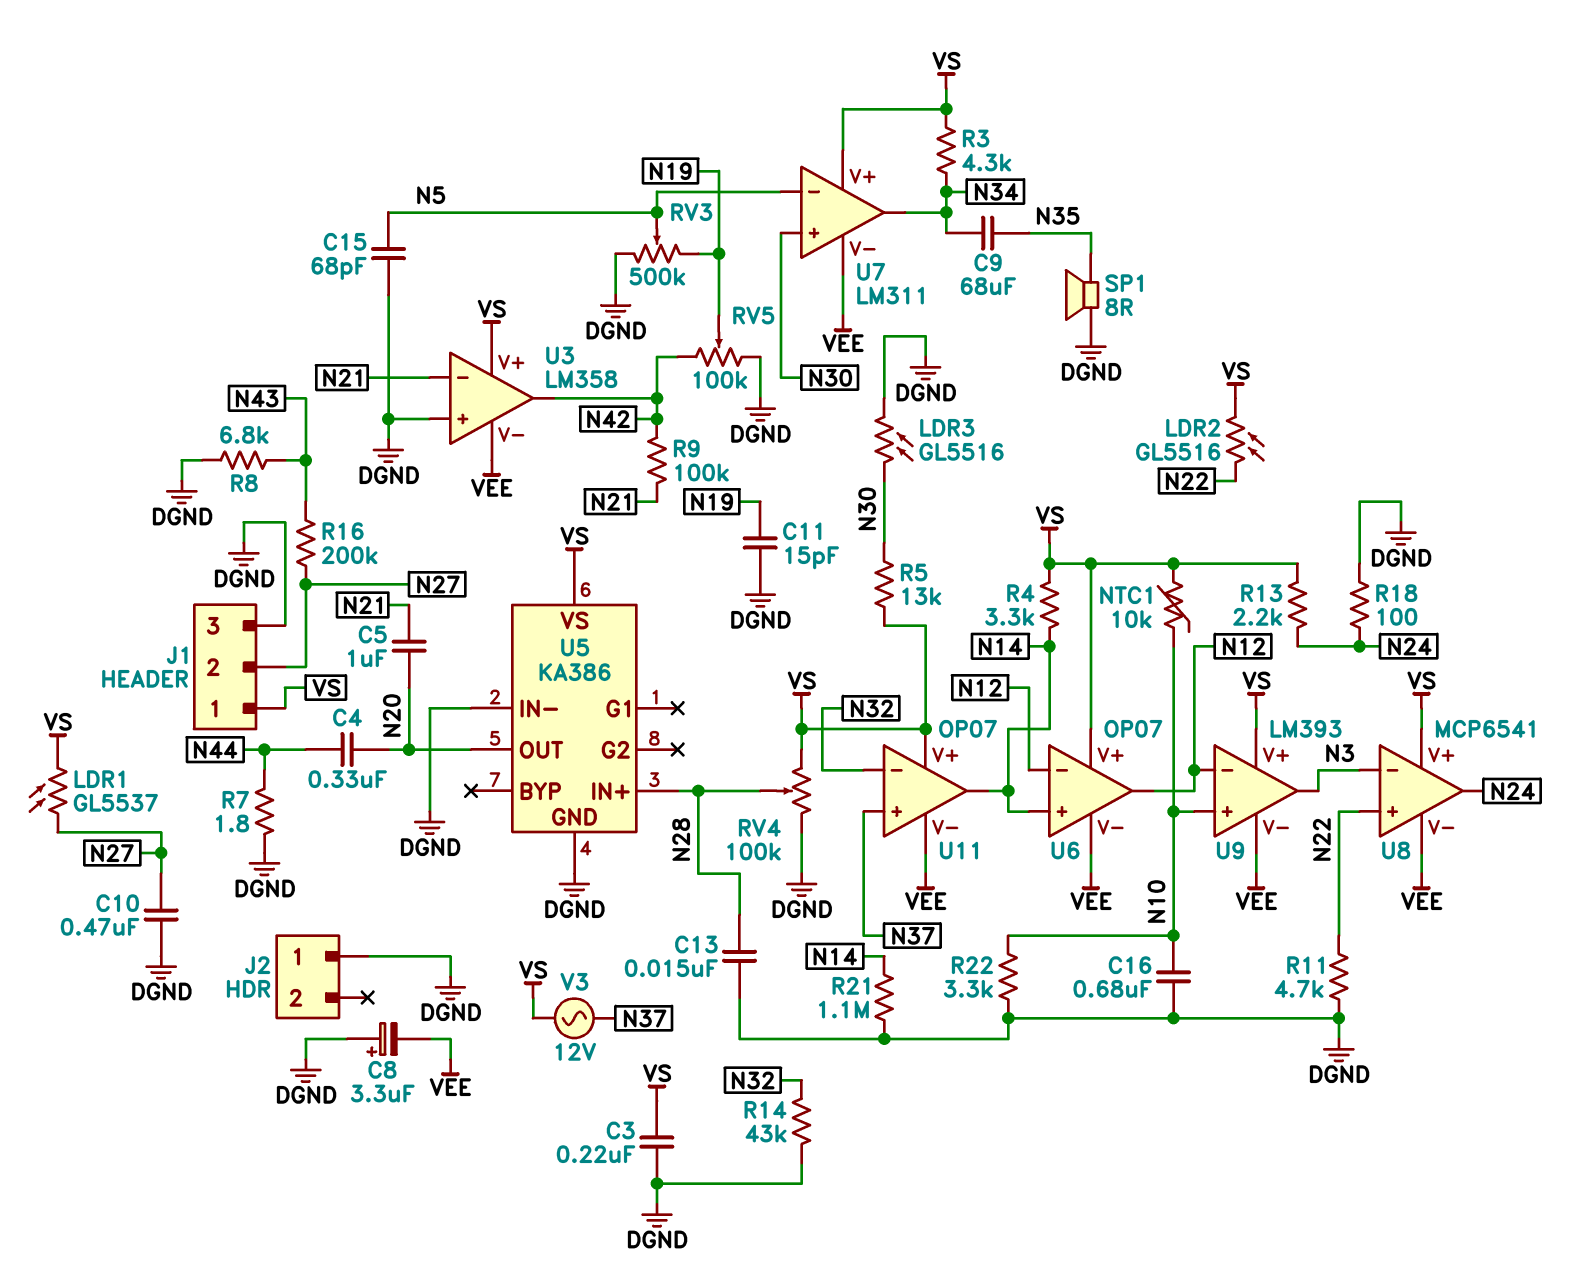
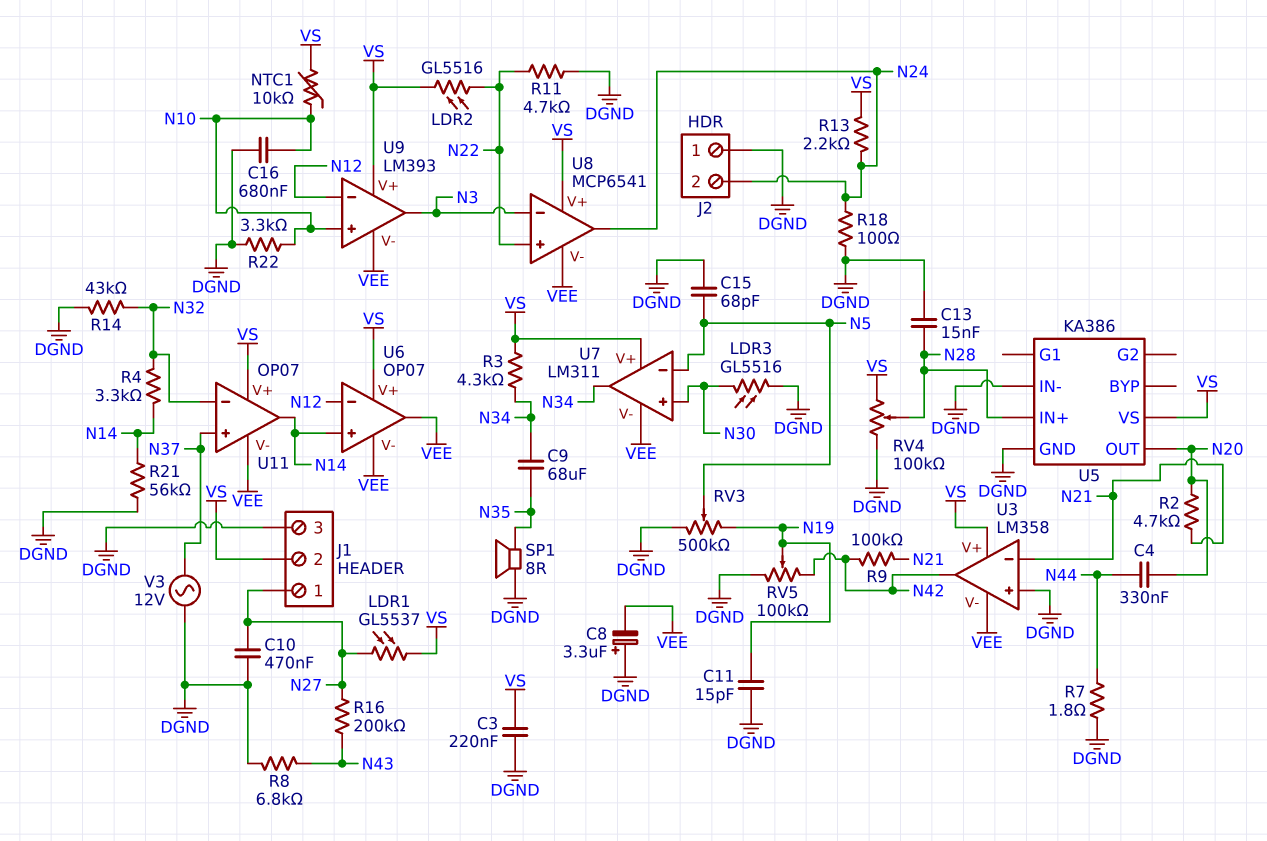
C5: 1uF (N20, N21) -> none
J1 pin 1: VS -> N27
J1 pin 2: N27 -> VS
J2 pin 2: none -> N24
R2: none -> 4.7k (N20, N21)
R4: 3.3k (N14, VS) -> 3.3k (N14, N32)
R5: 13k (N30, VS) -> none
R21: 1.1M (DGND, N14) -> 56k (DGND, N14)
U6 pin out: N12 -> VEE
V3: AC 12V (N37, VS) -> AC 12V (DGND, N37)

